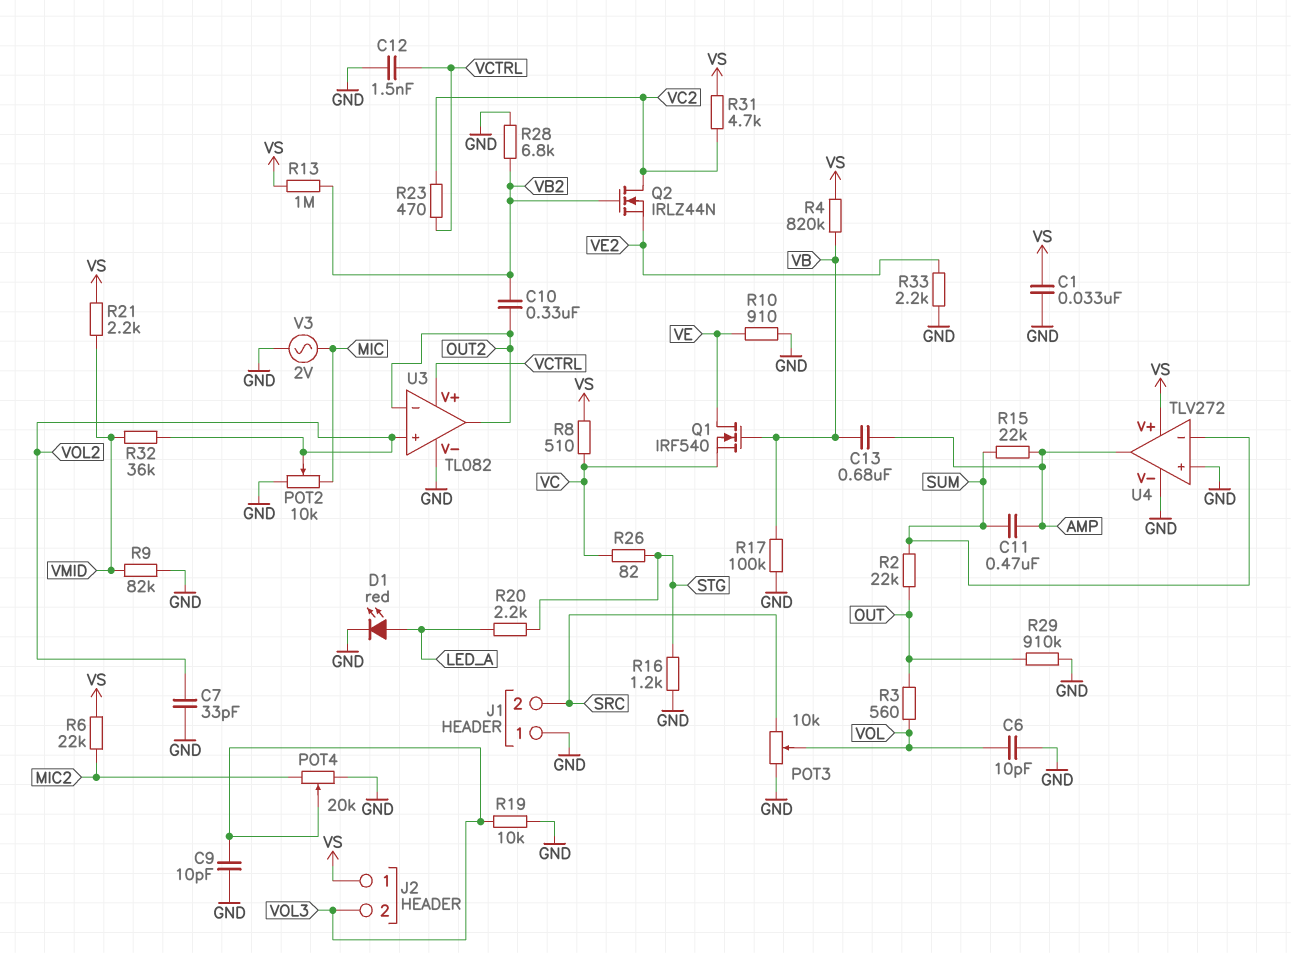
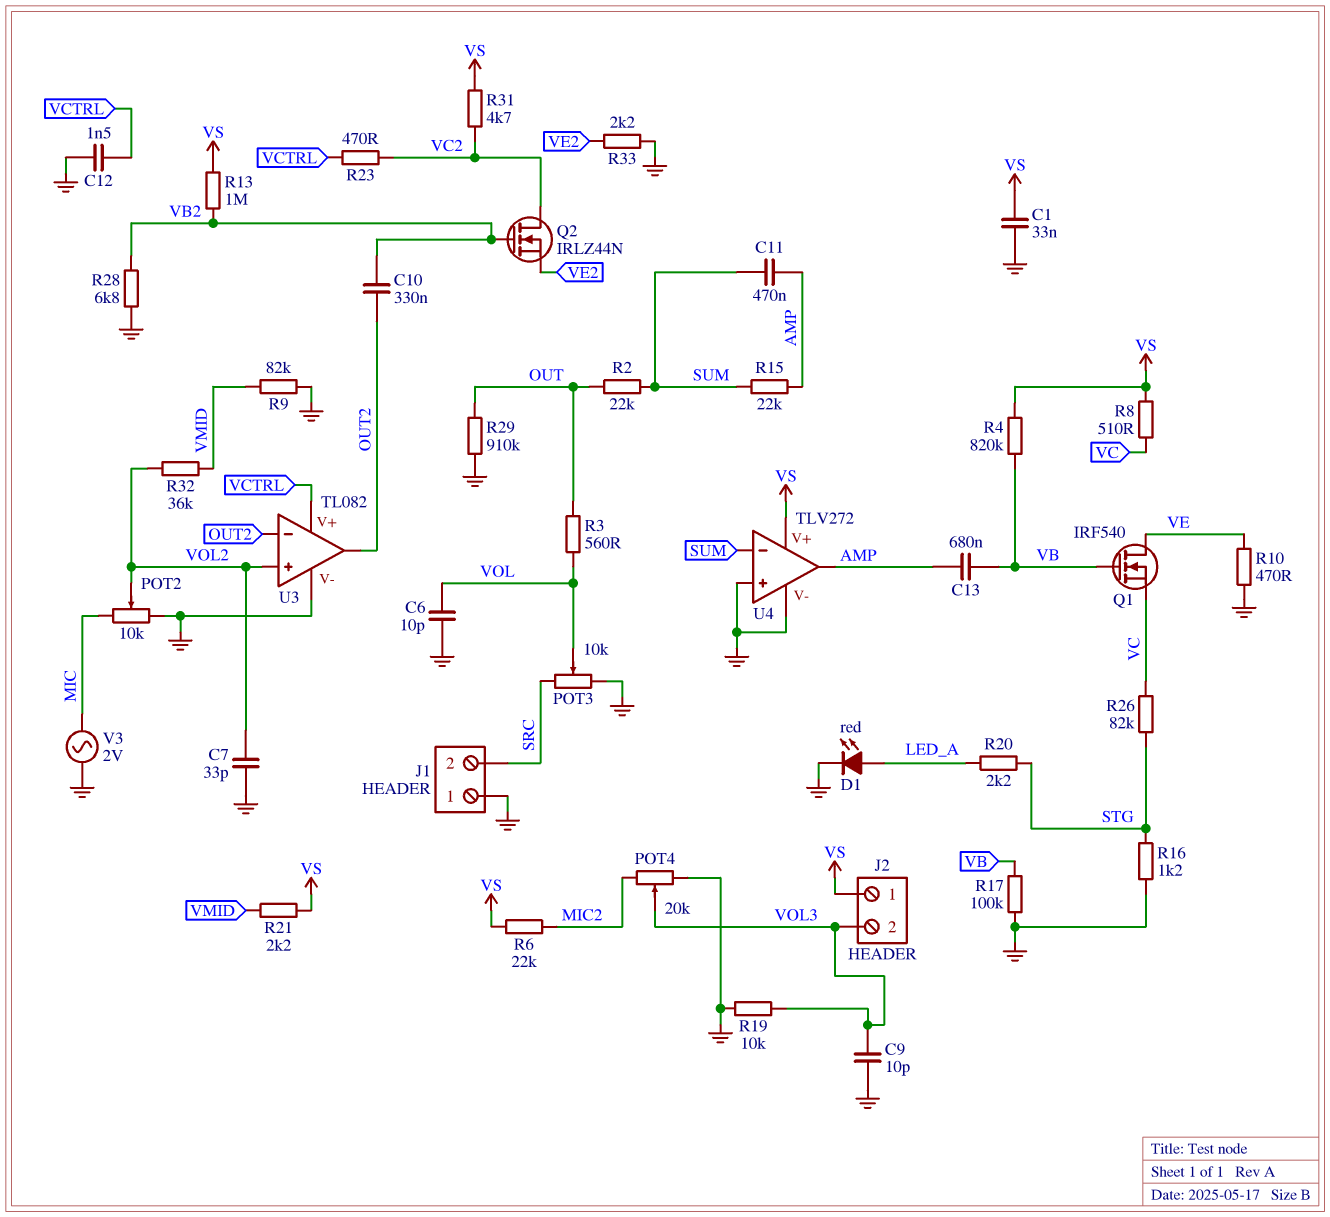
R10: 910 (GND, VE) -> 470 (GND, VE)
R26: 82 (STG, VC) -> 82k (STG, VC)

